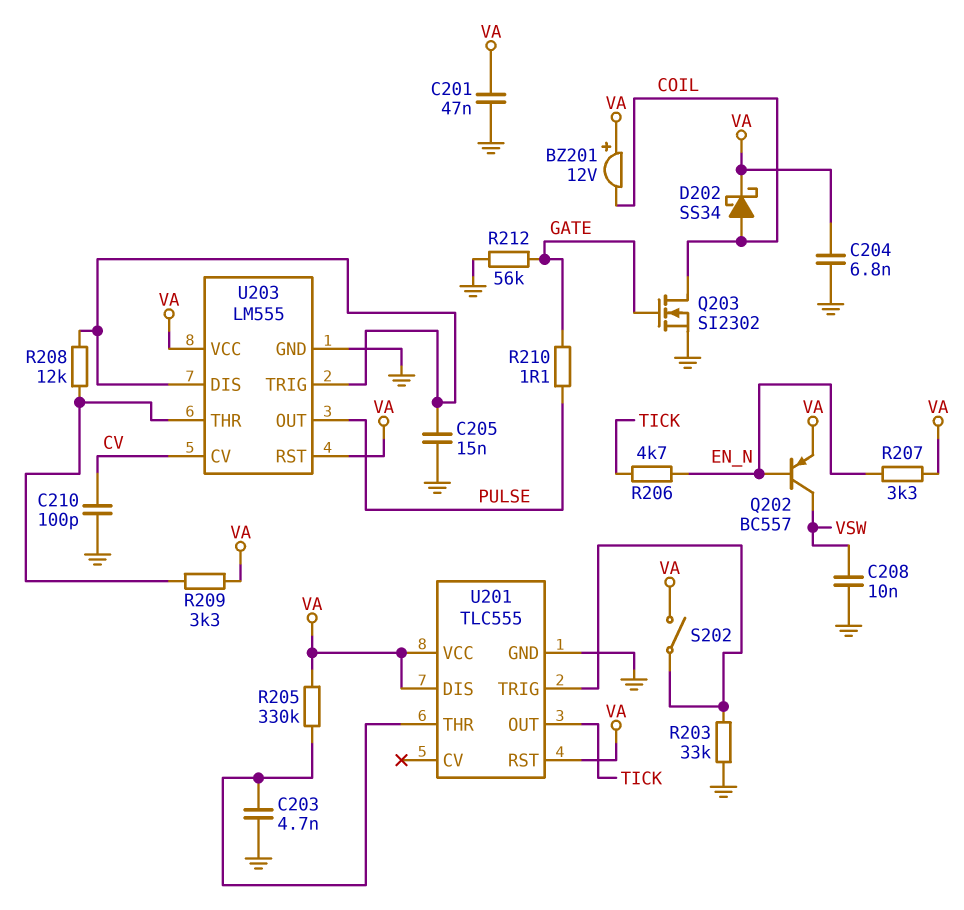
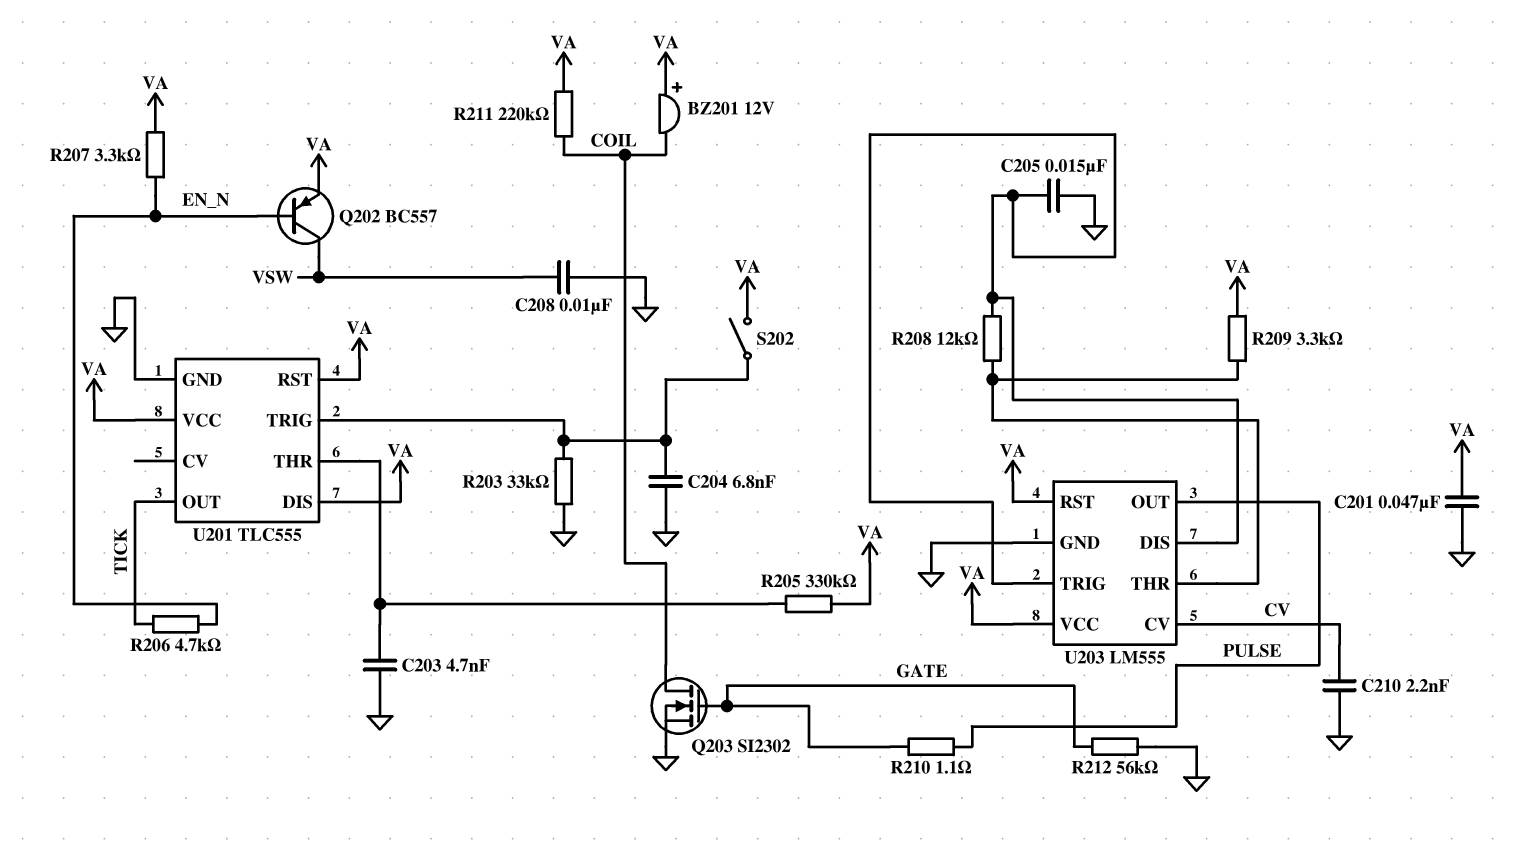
C204: 6.8nF (GND, VA) -> 6.8nF (GND, U201/TRIG)
C210: 100pF (CV, GND) -> 2.2nF (CV, GND)
D202: schottky SS34 (A COIL, K VA) -> none
R211: none -> 220k (COIL, VA)

